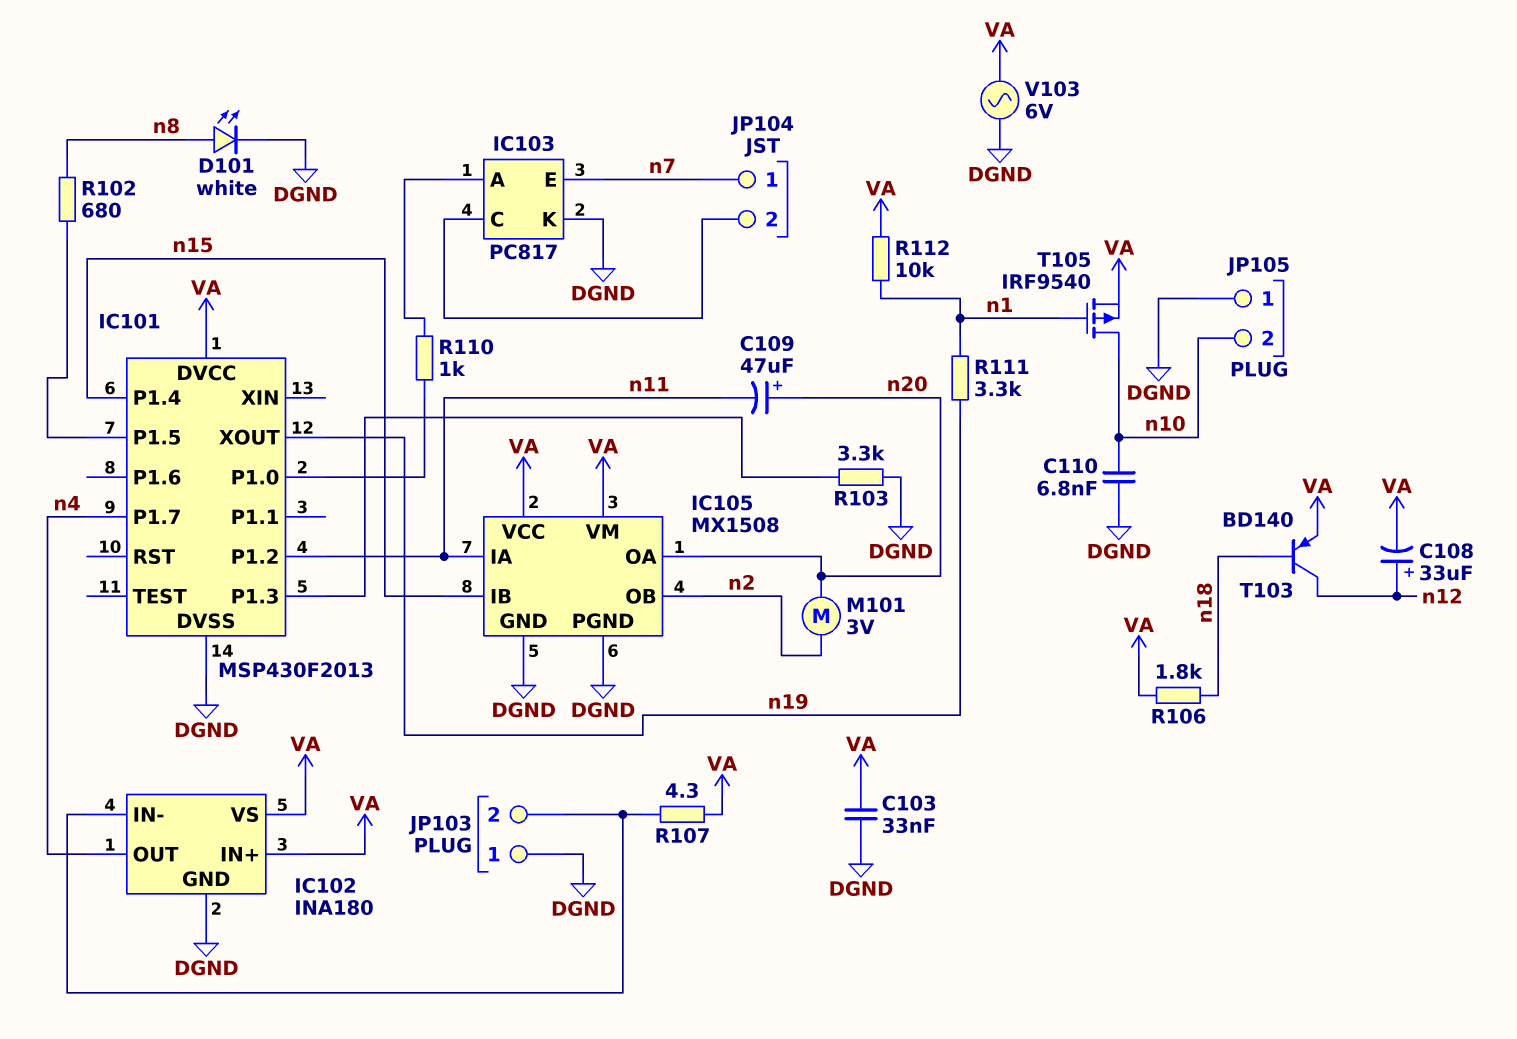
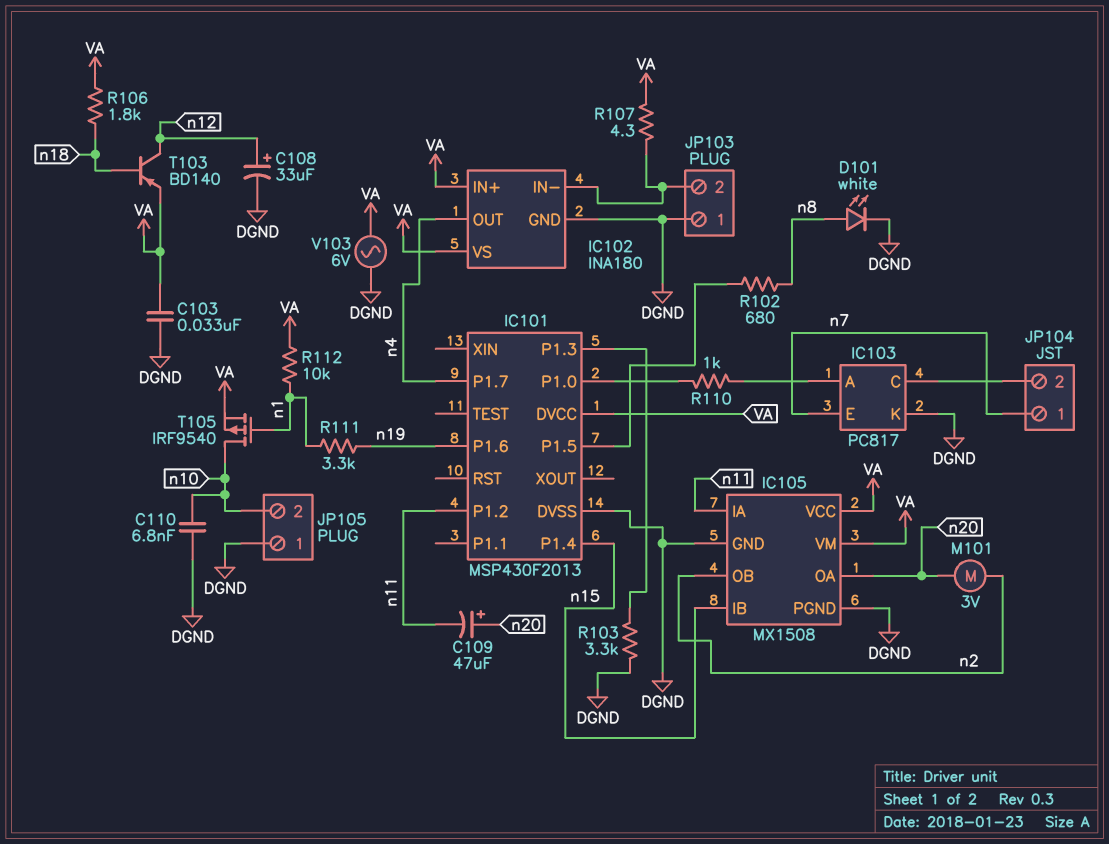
C108: 33uF (plus n12, minus VA) -> 33uF (plus n12, minus DGND)
IC101 pin P1.6: none -> n19
IC101 pin XOUT: n19 -> none

